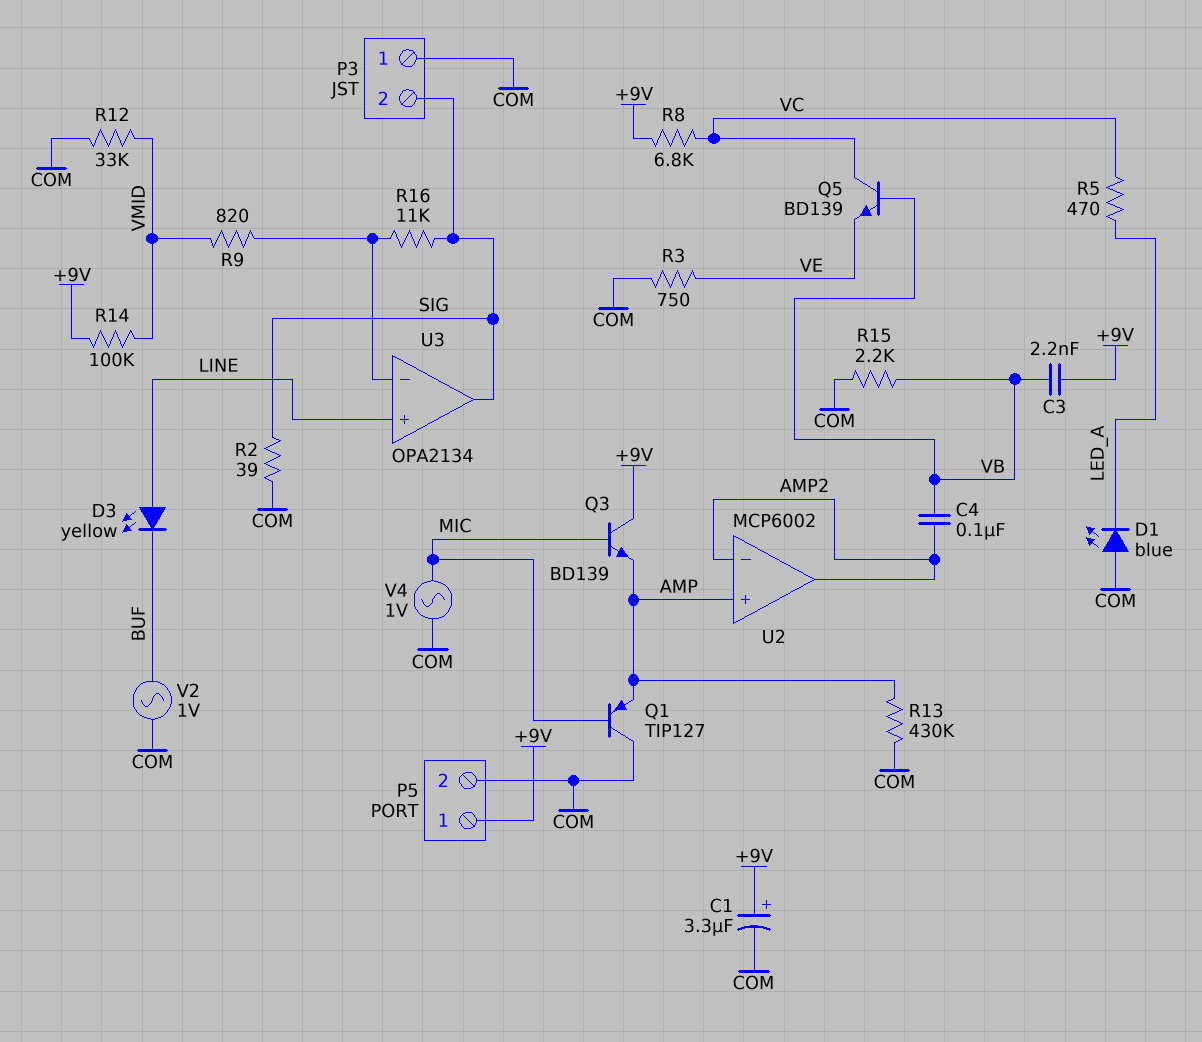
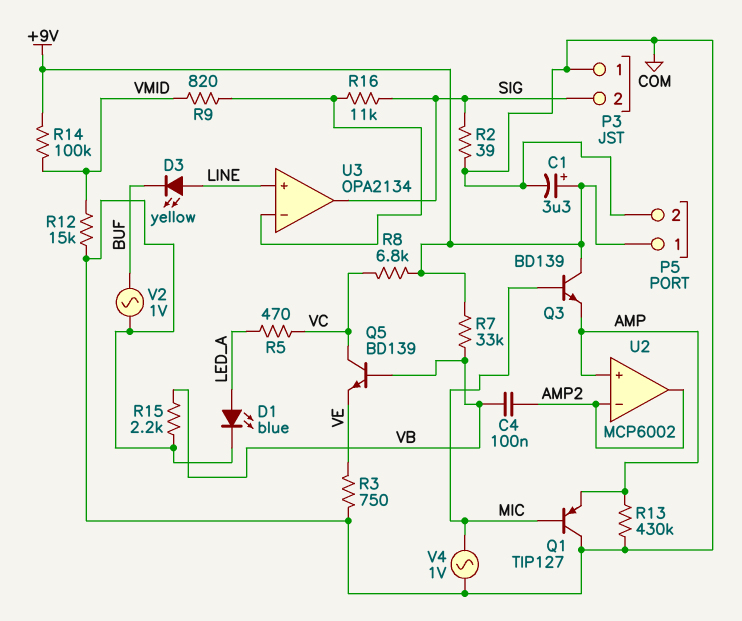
C3: 2.2nF (+9V, VB) -> none
D1: LED blue (A COM, K LED_A) -> LED blue (A LED_A, K COM)
R7: none -> 33k (+9V, VB)
R12: 33k (COM, VMID) -> 15k (COM, VMID)

